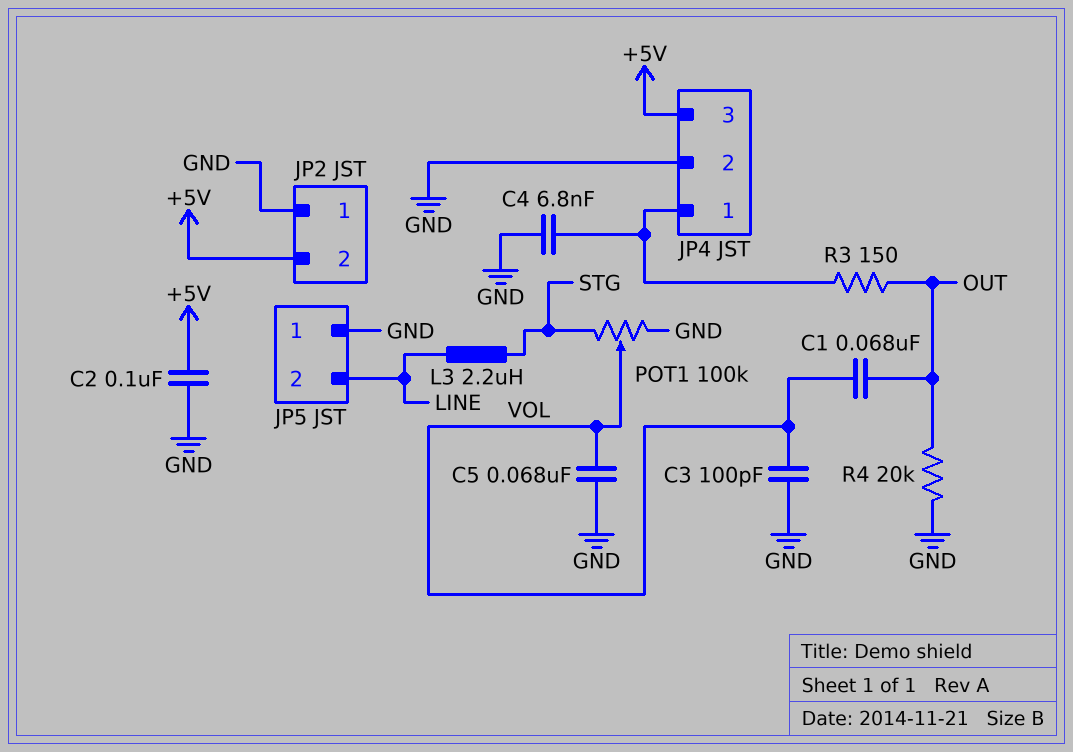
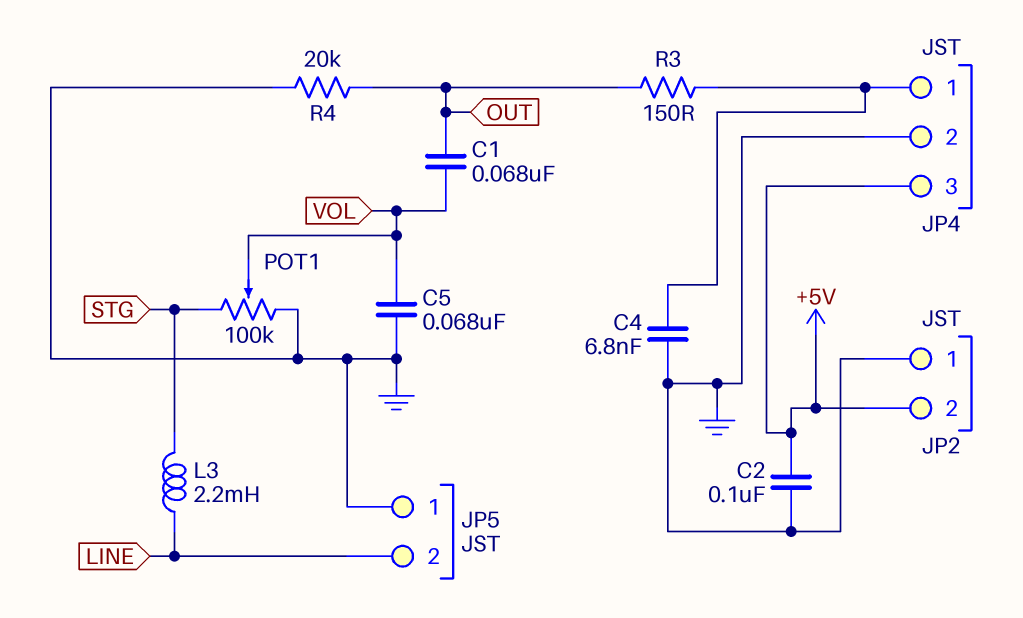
C3: 100pF (GND, VOL) -> none
L3: 2.2uH (LINE, STG) -> 2.2mH (LINE, STG)

